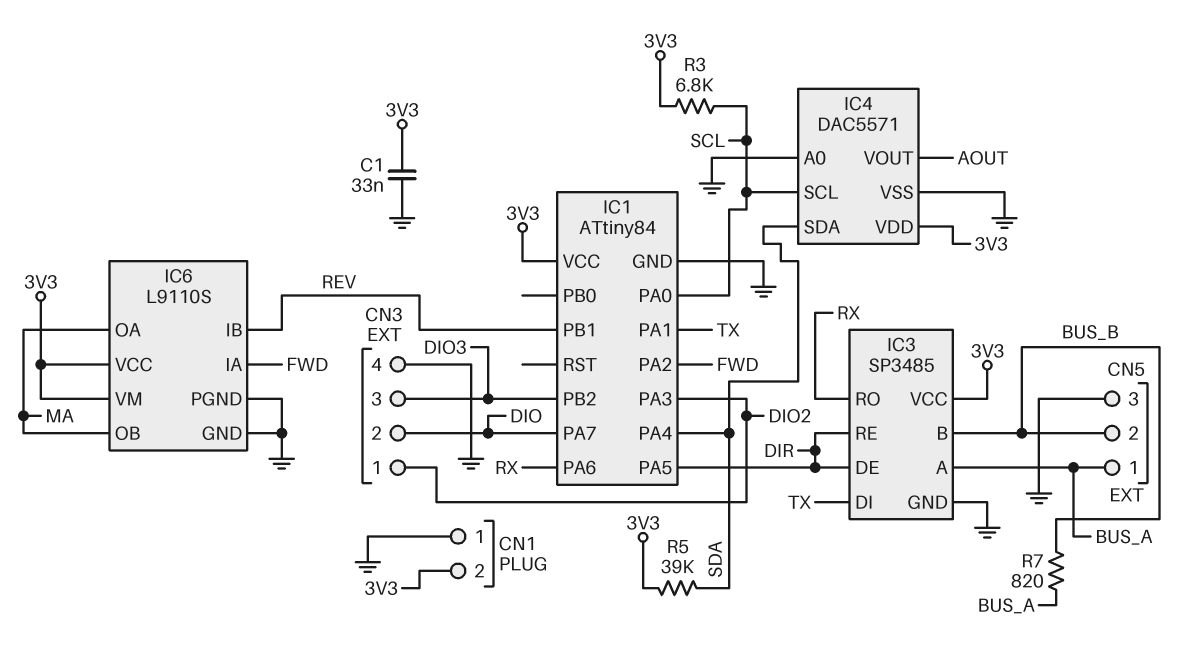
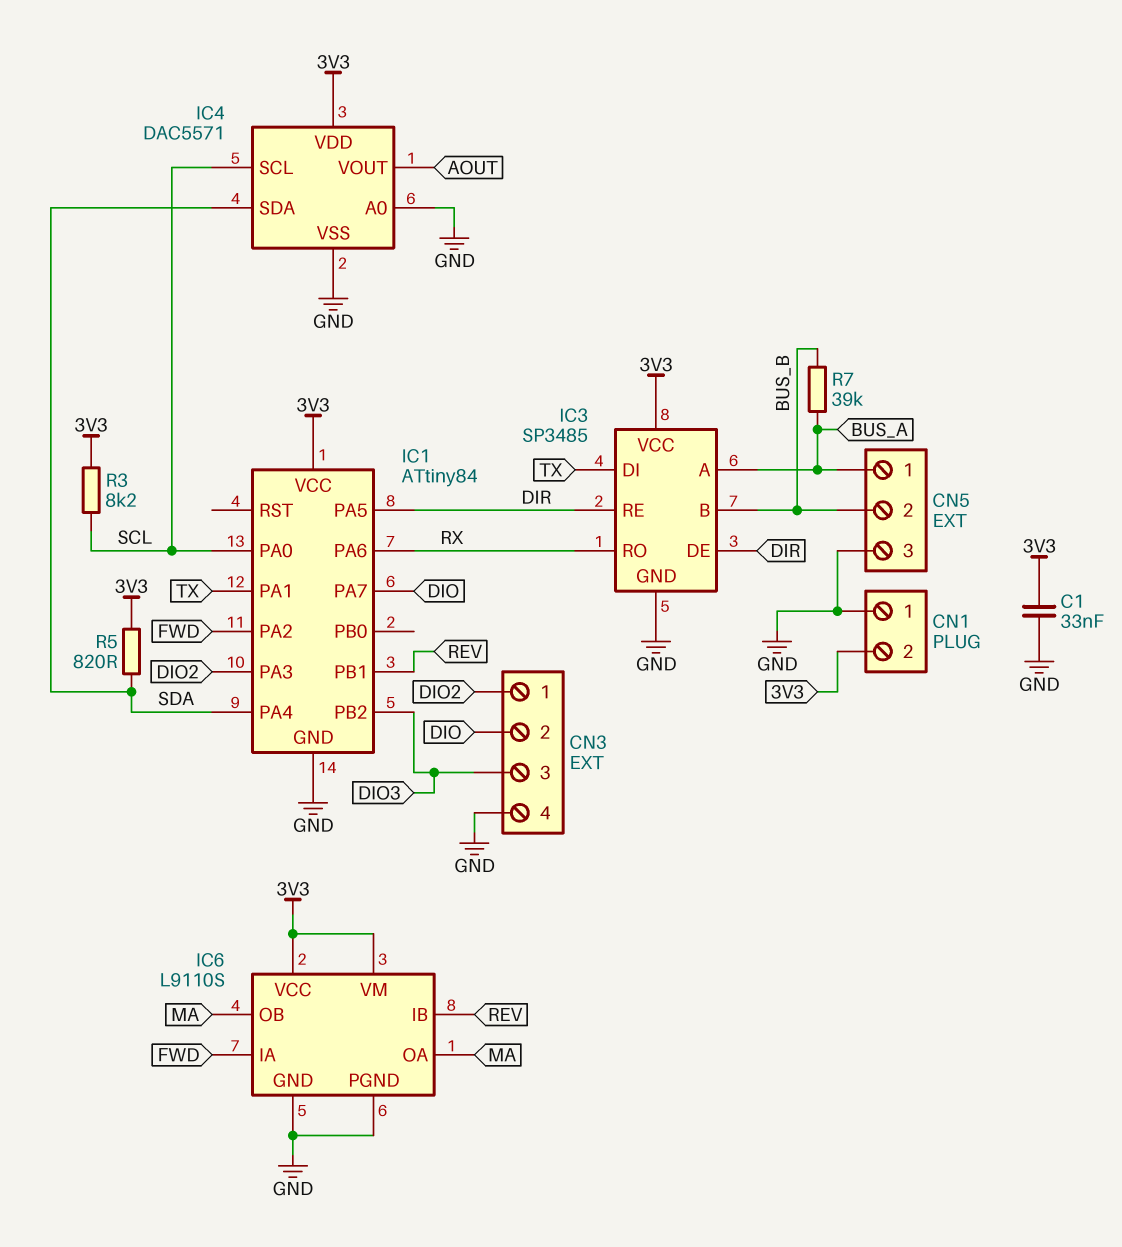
R3: 6.8k (3V3, SCL) -> 8.2k (3V3, SCL)
R5: 39k (3V3, SDA) -> 820 (3V3, SDA)
R7: 820 (BUS_A, BUS_B) -> 39k (BUS_A, BUS_B)

